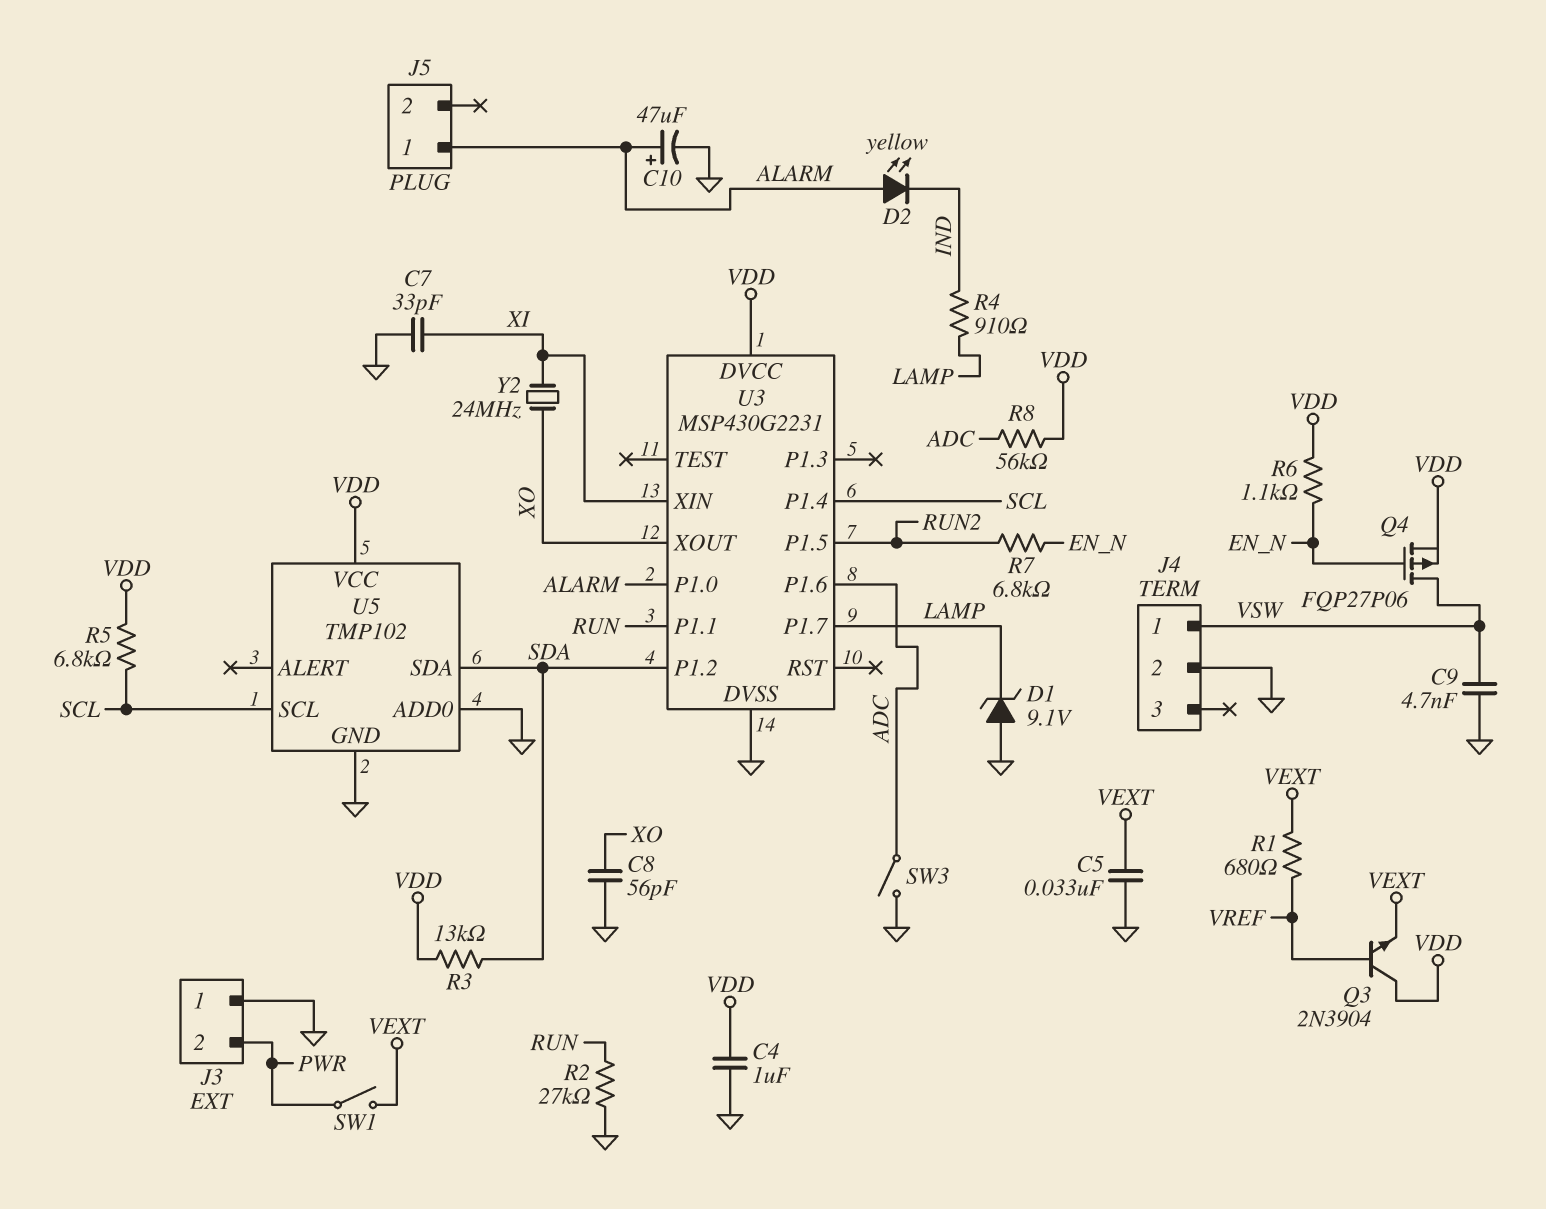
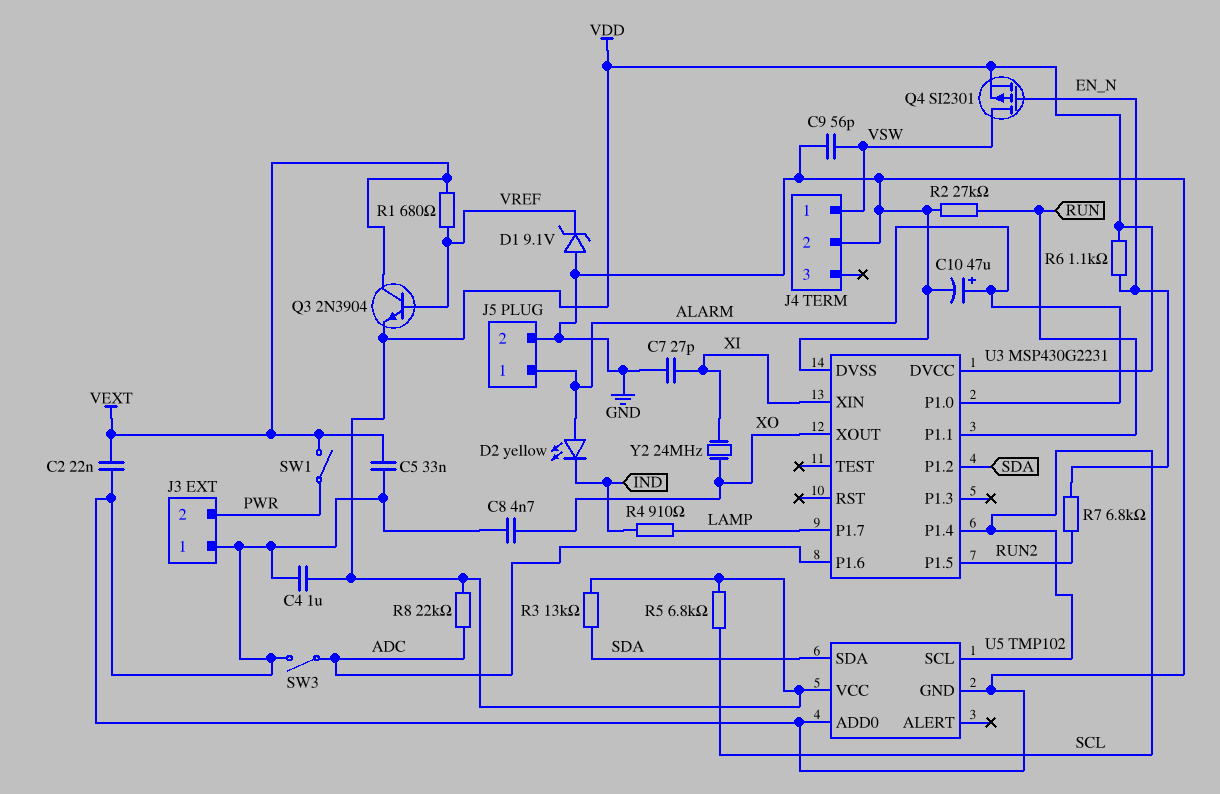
C2: none -> 22nF (GND, VEXT)
C7: 33pF (GND, XI) -> 27pF (GND, XI)
C8: 56pF (GND, XO) -> 4.7nF (GND, XO)
C9: 4.7nF (GND, VSW) -> 56pF (GND, VSW)
D1: zener 9.1V (A GND, K LAMP) -> zener 9.1V (A GND, K VREF)
J5 pin 2: none -> GND
Q3: NPN 2N3904 (B VREF, C VDD, E VEXT) -> NPN 2N3904 (B VREF, C VEXT, E VDD)
Q4: PMOS FQP27P06 (G EN_N, D VSW, S VDD) -> PMOS SI2301 (G EN_N, D VSW, S VDD)
R8: 56k (ADC, VDD) -> 22k (ADC, VDD)

